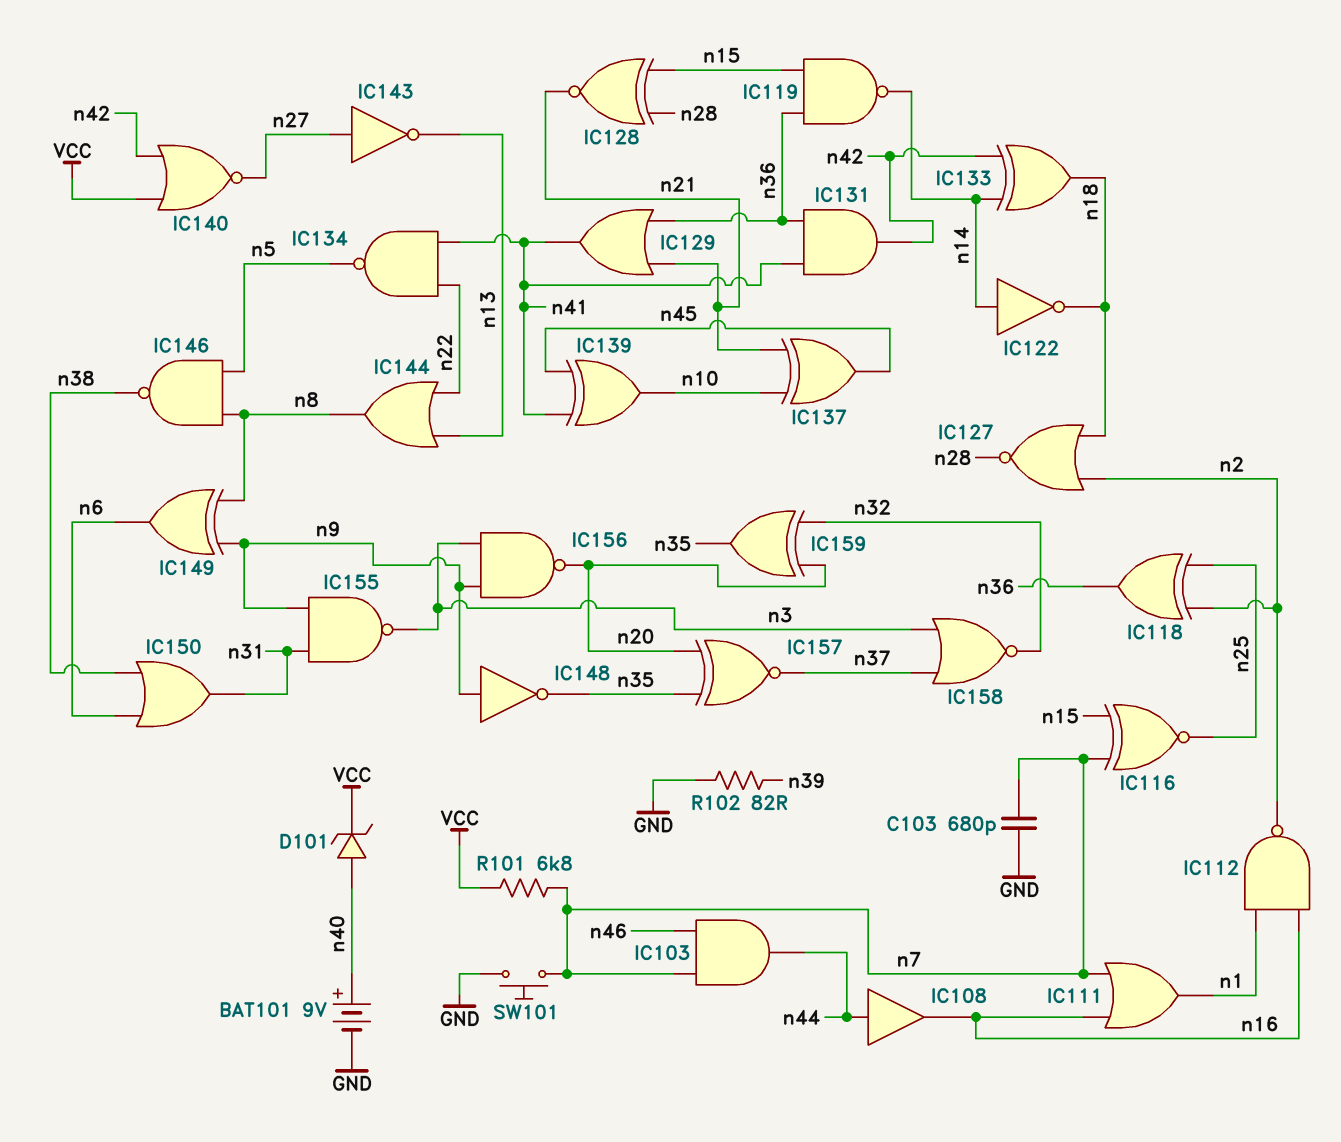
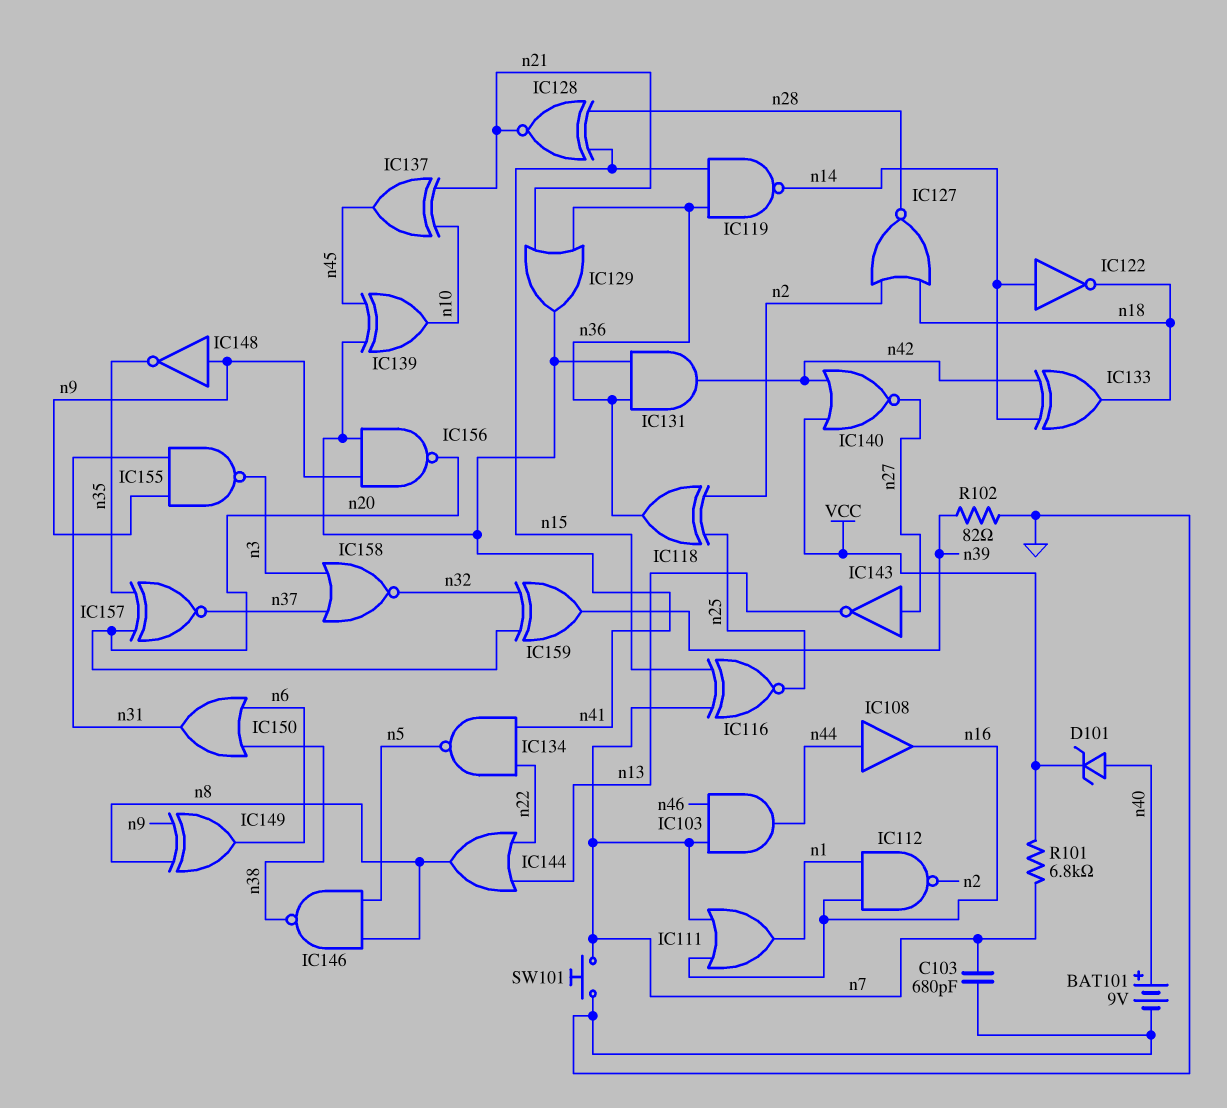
IC156: NAND (in n3, in n9, out n20) -> NAND (in n9, in n41, out n20)
IC159: XOR (in n20, in n32, out n35) -> XOR (in n20, in n32, out n39)

